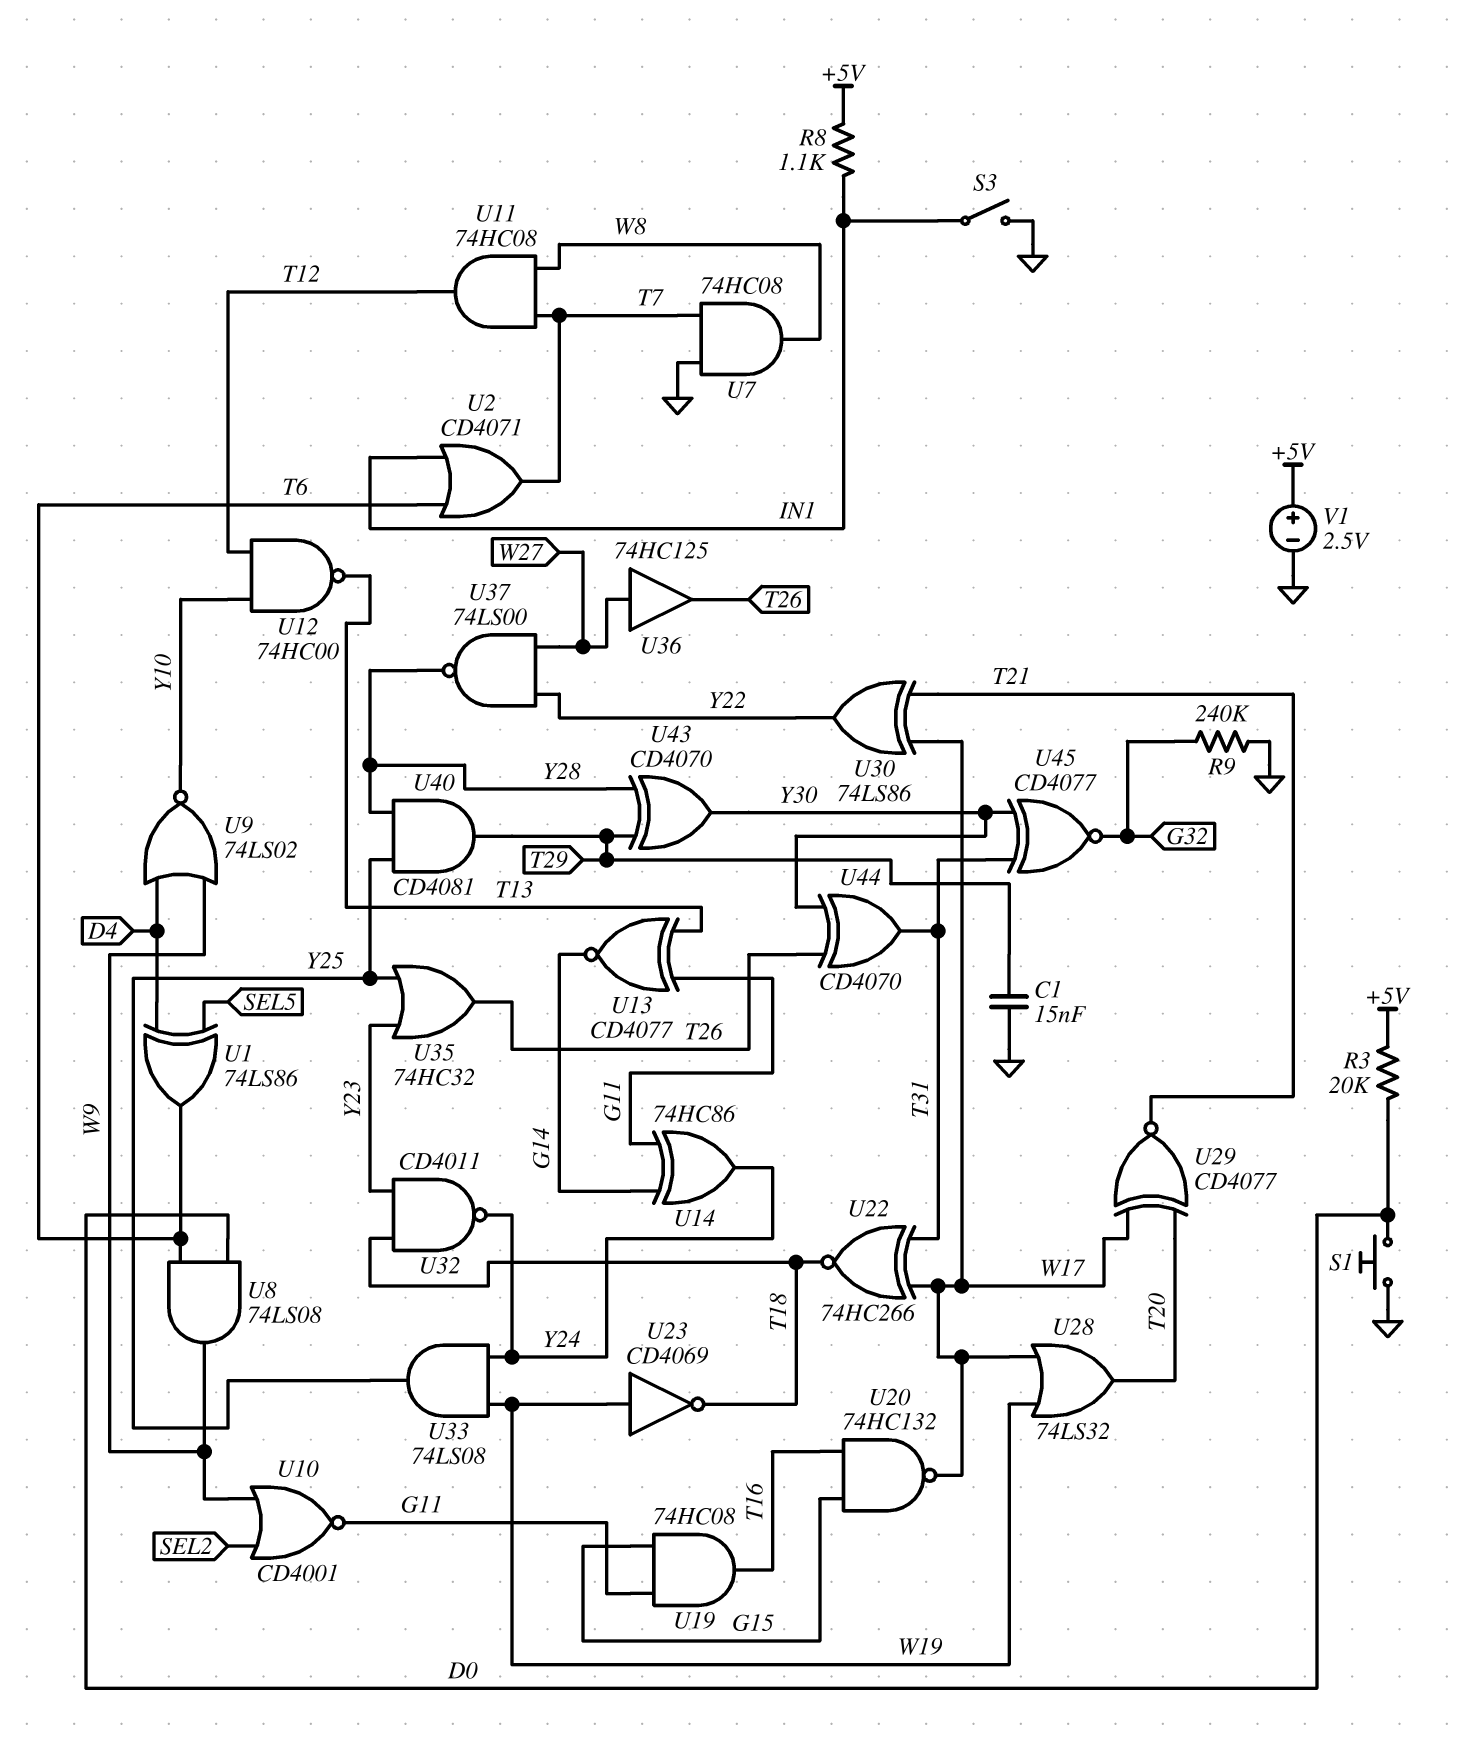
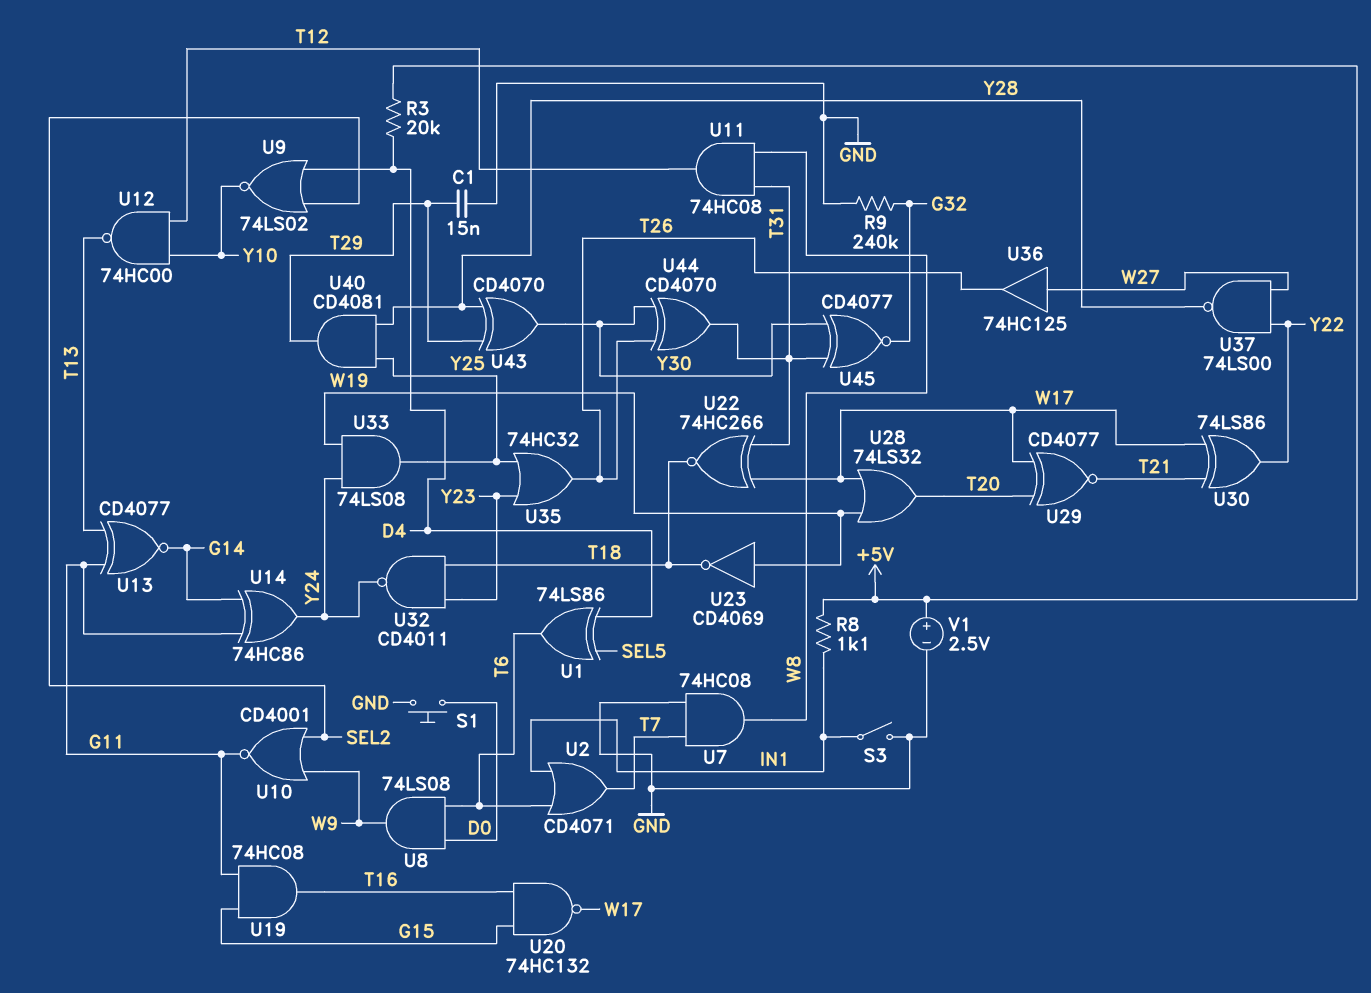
R3: 20k (+5V, D0) -> 20k (+5V, D4)
U9: NOR 74LS02 (in D4, in W9, out Y10) -> NOR 74LS02 (in D4, in SEL2, out Y10)
U11: AND 74HC08 (in T7, in W8, out T12) -> AND 74HC08 (in T31, in W8, out T12)

